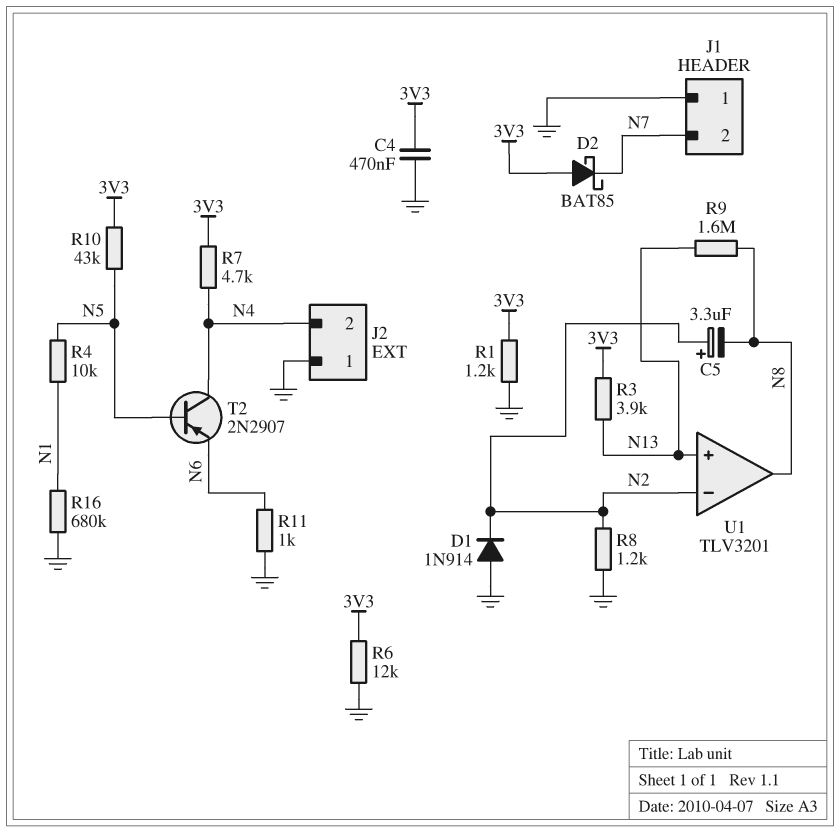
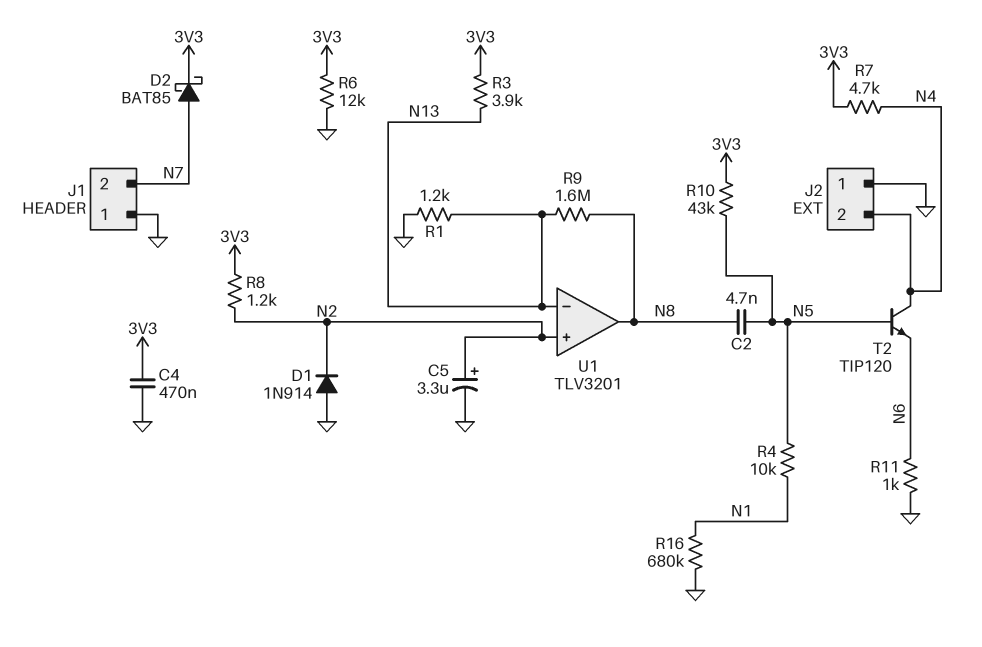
C2: none -> 4.7nF (N5, N8)
C5: 3.3uF (plus N2, minus N8) -> 3.3uF (plus N2, minus GND)
D2: schottky BAT85 (A 3V3, K N7) -> schottky BAT85 (A N7, K 3V3)
R1: 1.2k (3V3, GND) -> 1.2k (GND, N13)
R8: 1.2k (GND, N2) -> 1.2k (3V3, N2)
T2: PNP 2N2907 (B N5, C N4, E N6) -> NPN TIP120 (B N5, C N4, E N6)
U1 pin in+: N13 -> N2
U1 pin in-: N2 -> N13

